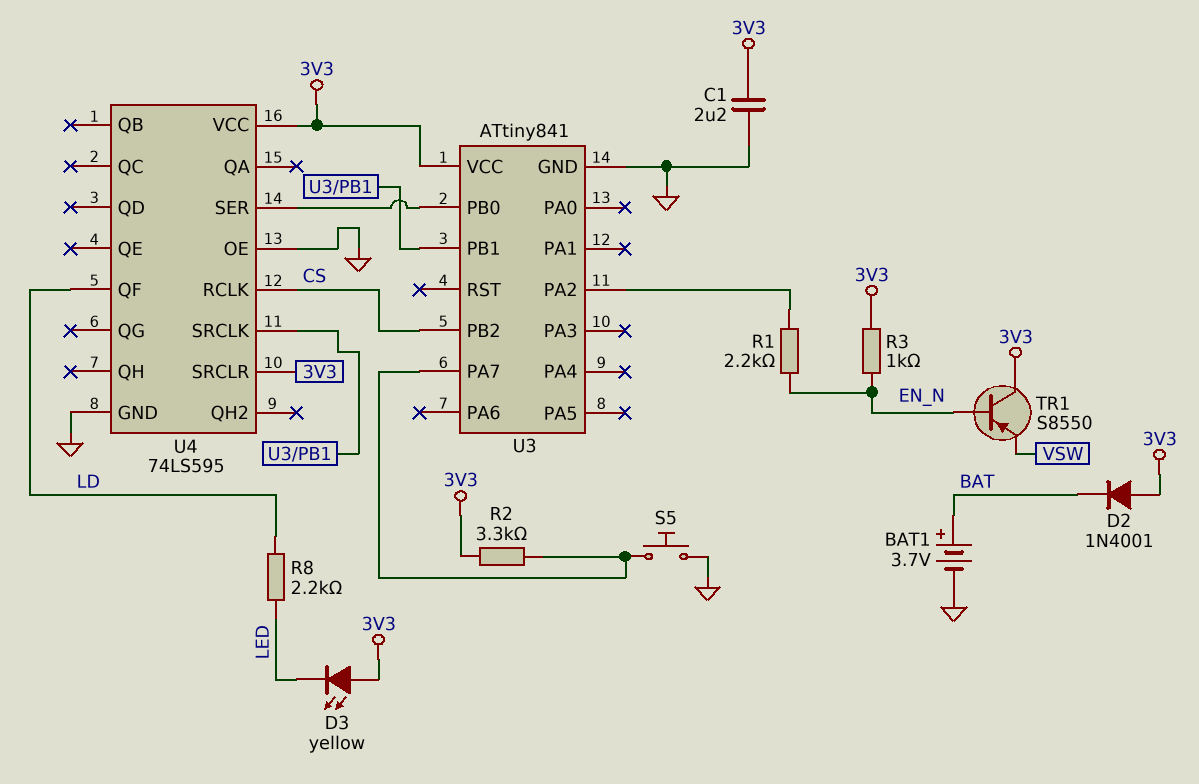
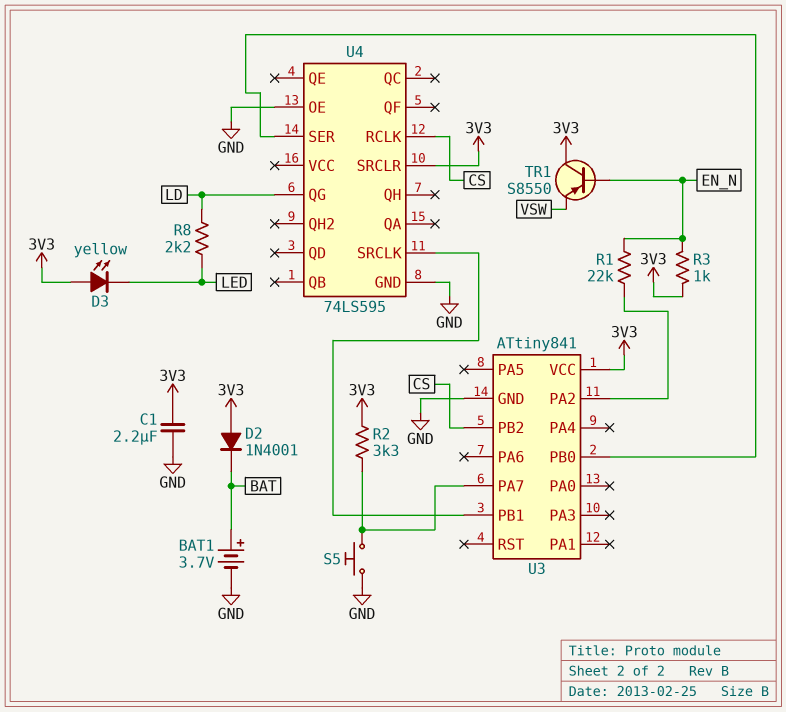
R1: 2.2k (EN_N, U3/PA2) -> 22k (EN_N, U3/PA2)
U4 pin QF: LD -> none
U4 pin QG: none -> LD
U4 pin VCC: 3V3 -> none

